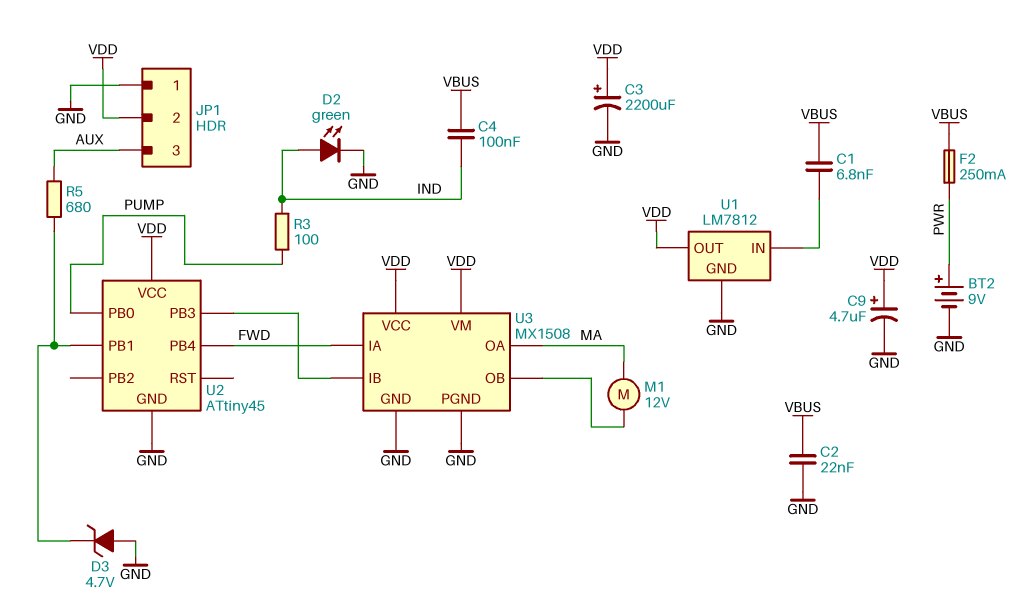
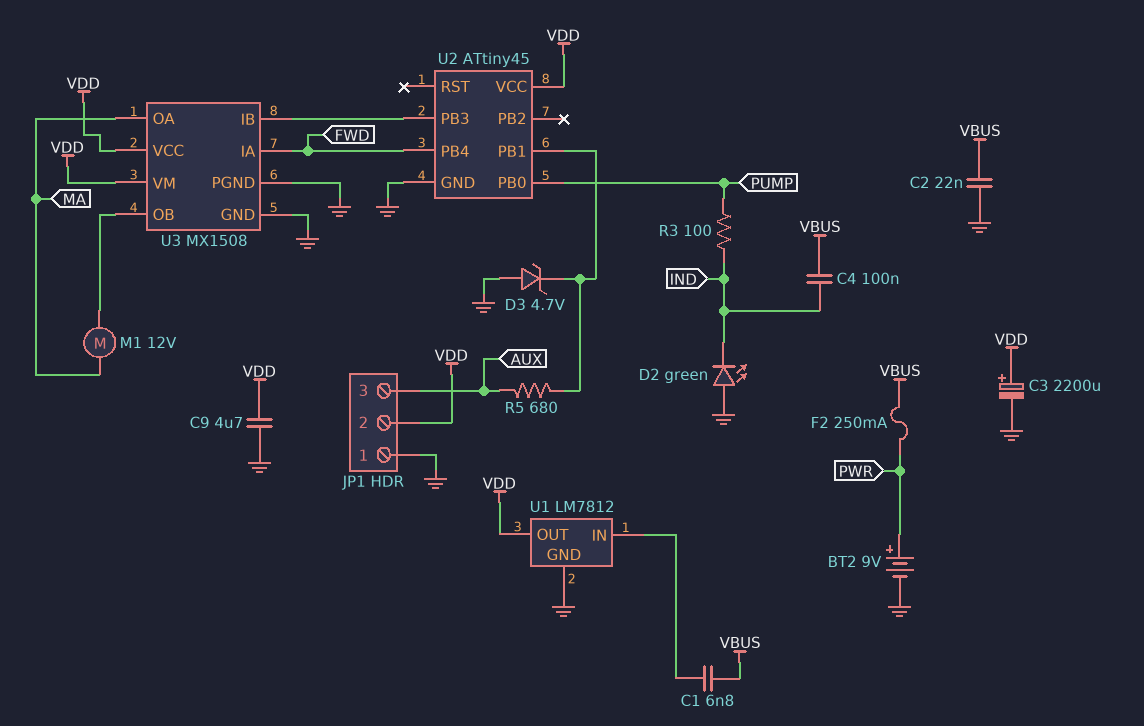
C9: 4.7uF (plus VDD, minus GND) -> 4.7uF (GND, VDD)
D2: LED green (A IND, K GND) -> LED green (A GND, K IND)

